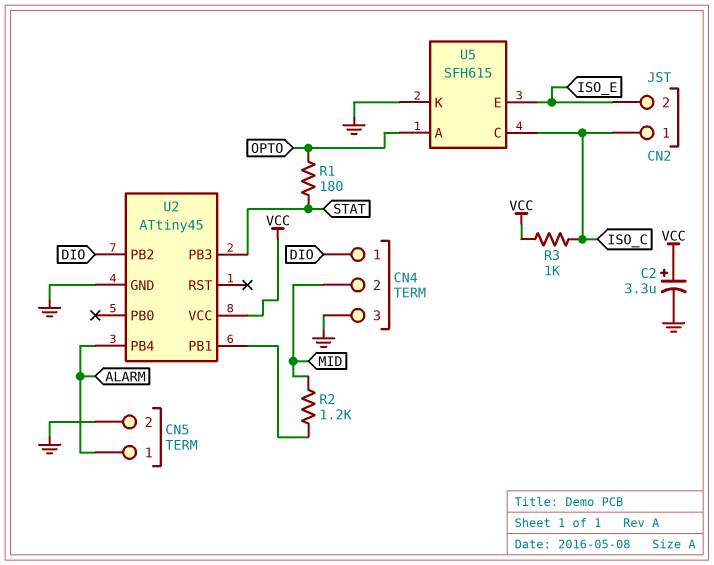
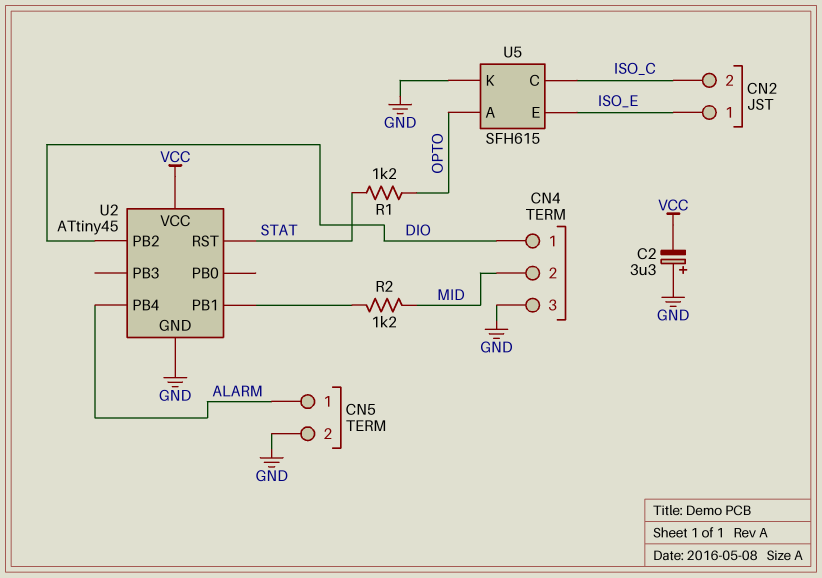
C2: 3.3uF (plus VCC, minus GND) -> 3.3uF (plus GND, minus VCC)
CN2 pin 1: ISO_C -> ISO_E
CN2 pin 2: ISO_E -> ISO_C
R1: 180 (OPTO, STAT) -> 1.2k (OPTO, STAT)
R3: 1k (ISO_C, VCC) -> none
U2 pin PB3: STAT -> none
U2 pin RST: none -> STAT

